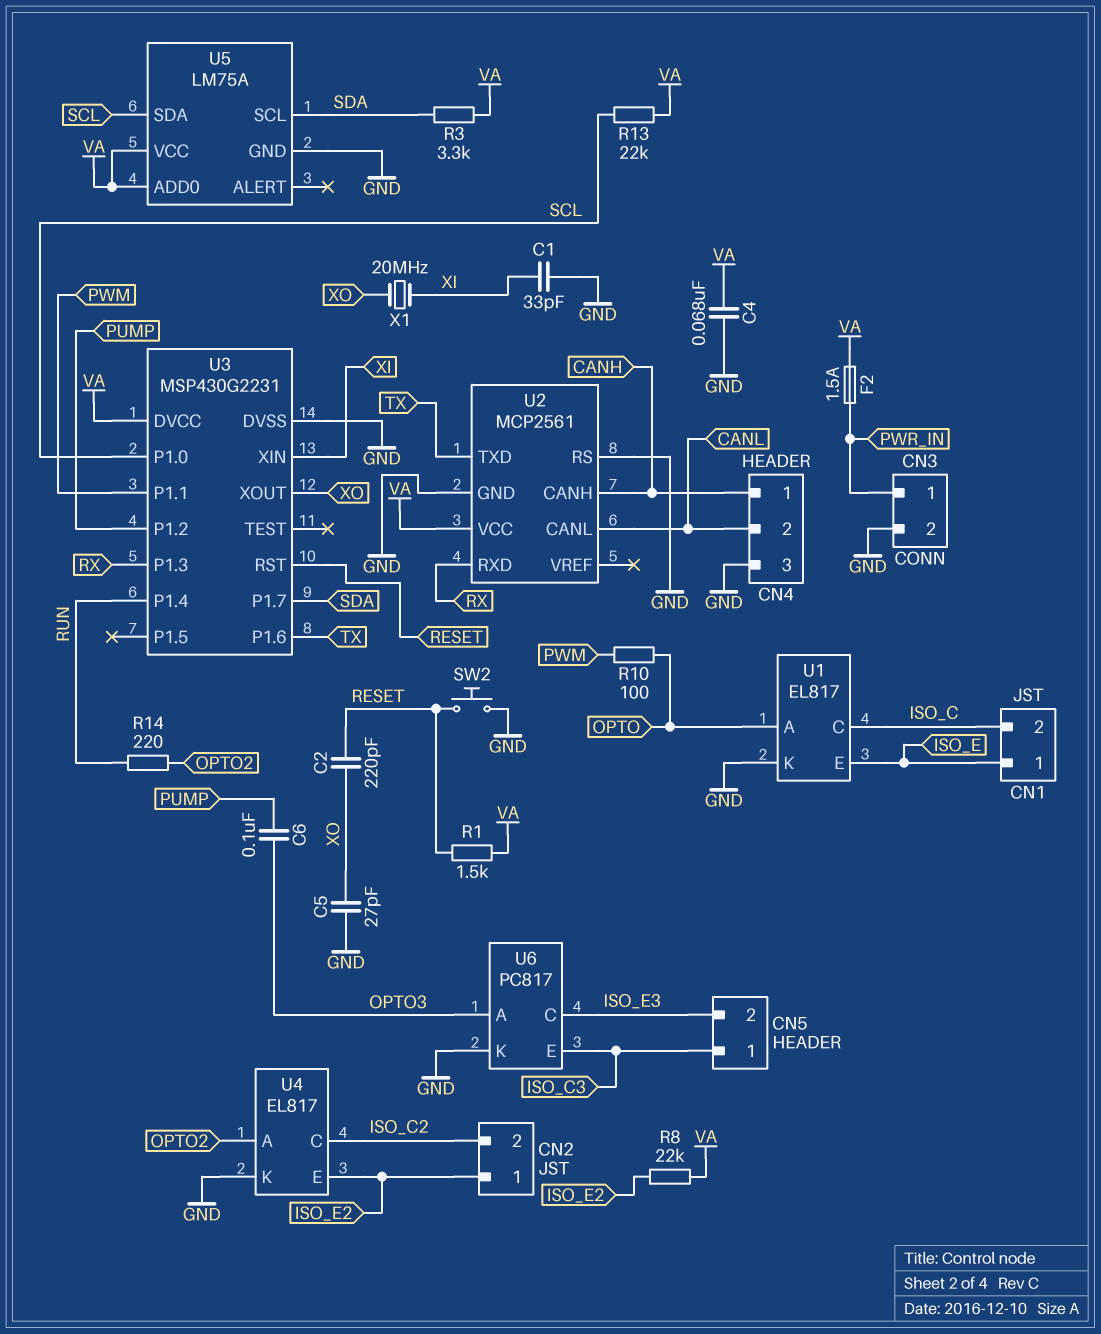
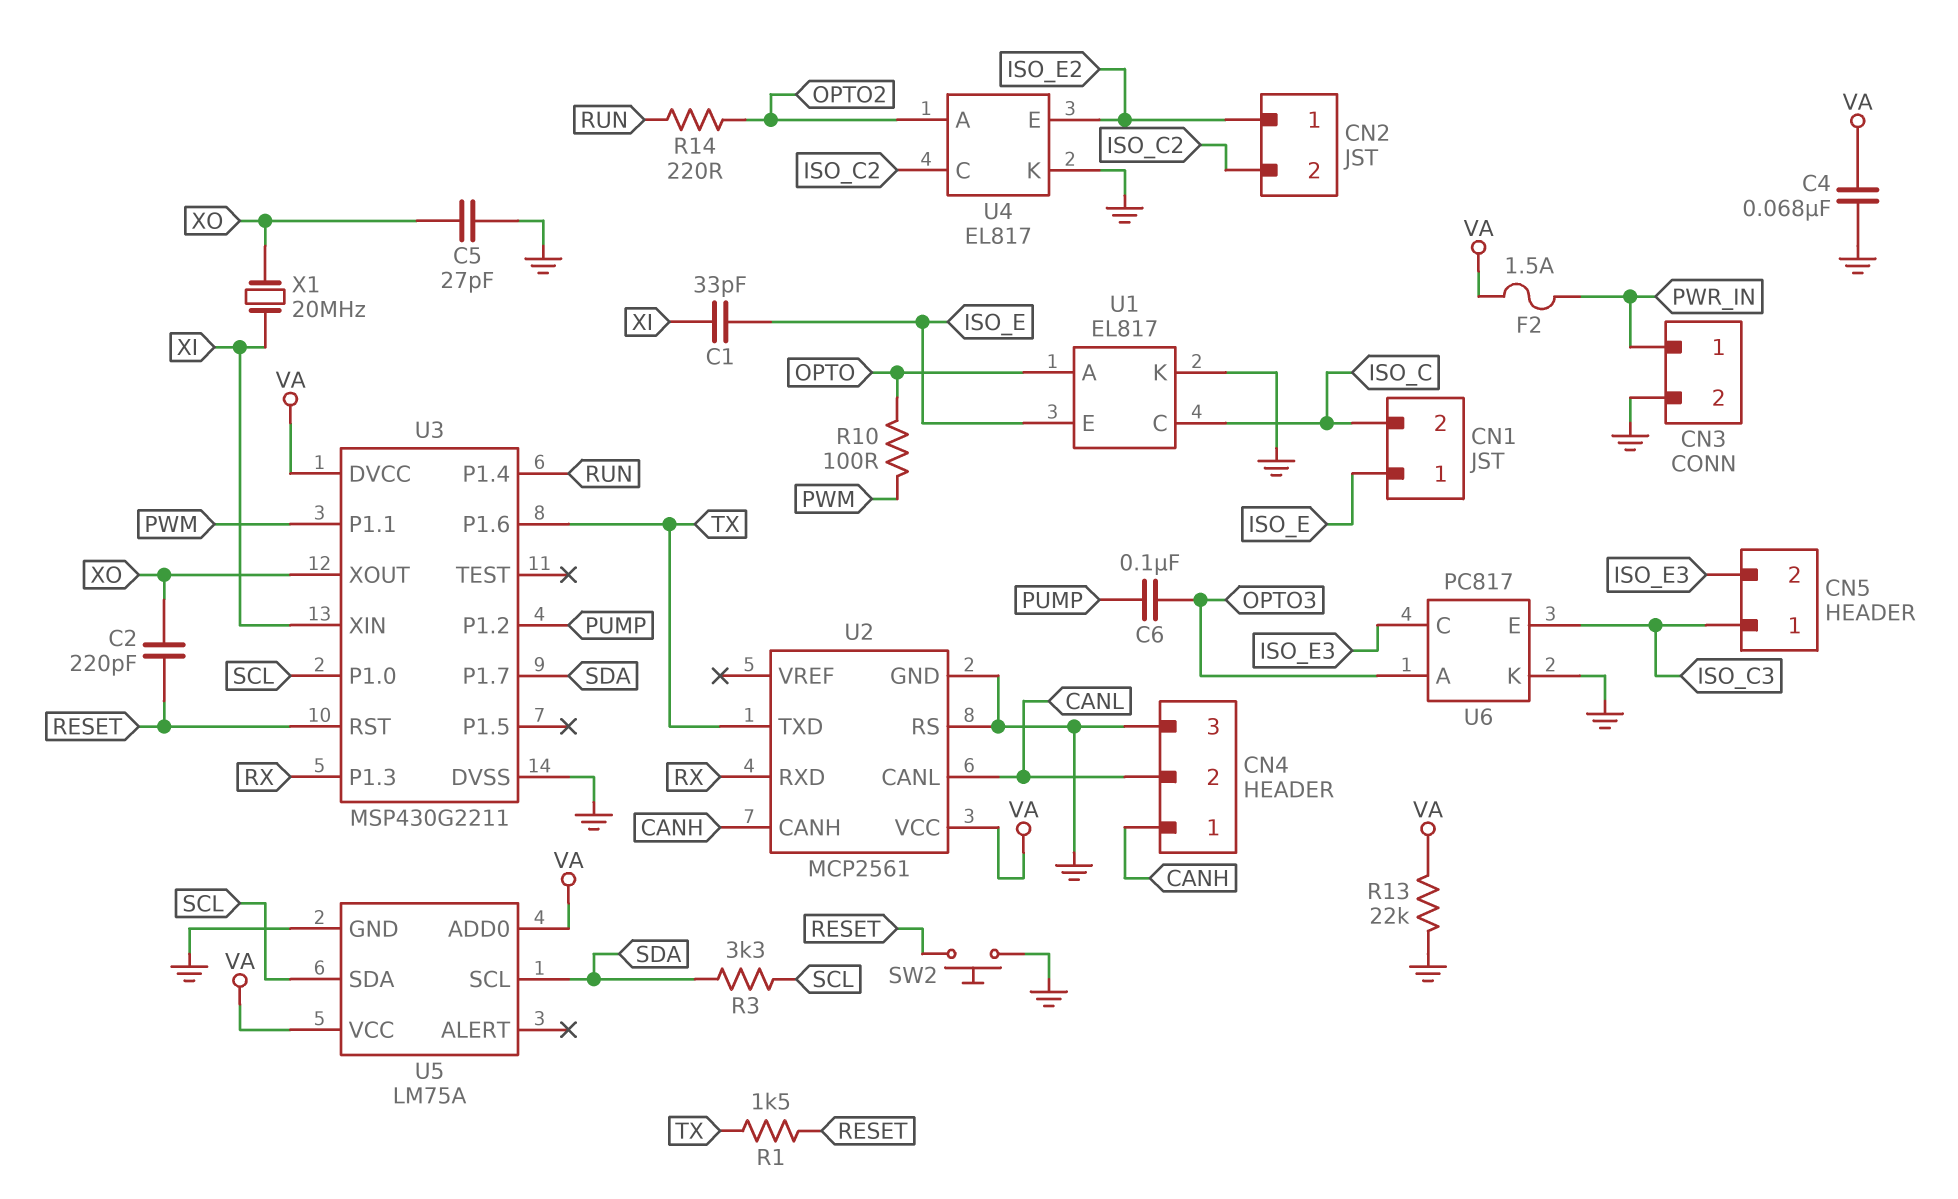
C1: 33pF (GND, XI) -> 33pF (ISO_E, XI)
R1: 1.5k (RESET, VA) -> 1.5k (RESET, TX)
R3: 3.3k (SDA, VA) -> 3.3k (SCL, SDA)
R8: 22k (ISO_E2, VA) -> none
R13: 22k (SCL, VA) -> 22k (GND, VA)
U3: MSP430G2231 -> MSP430G2211

